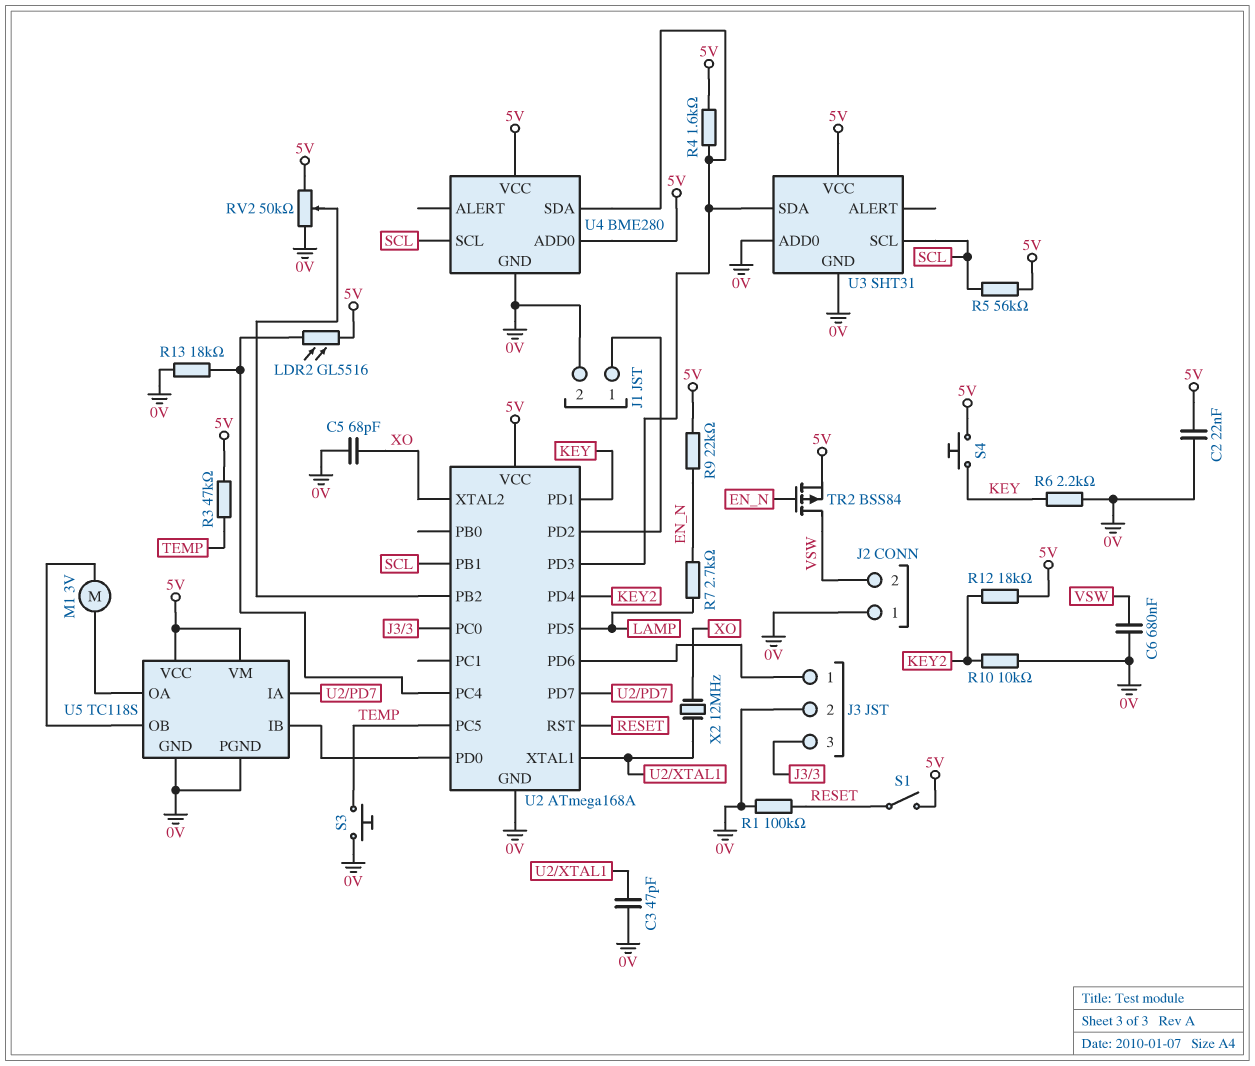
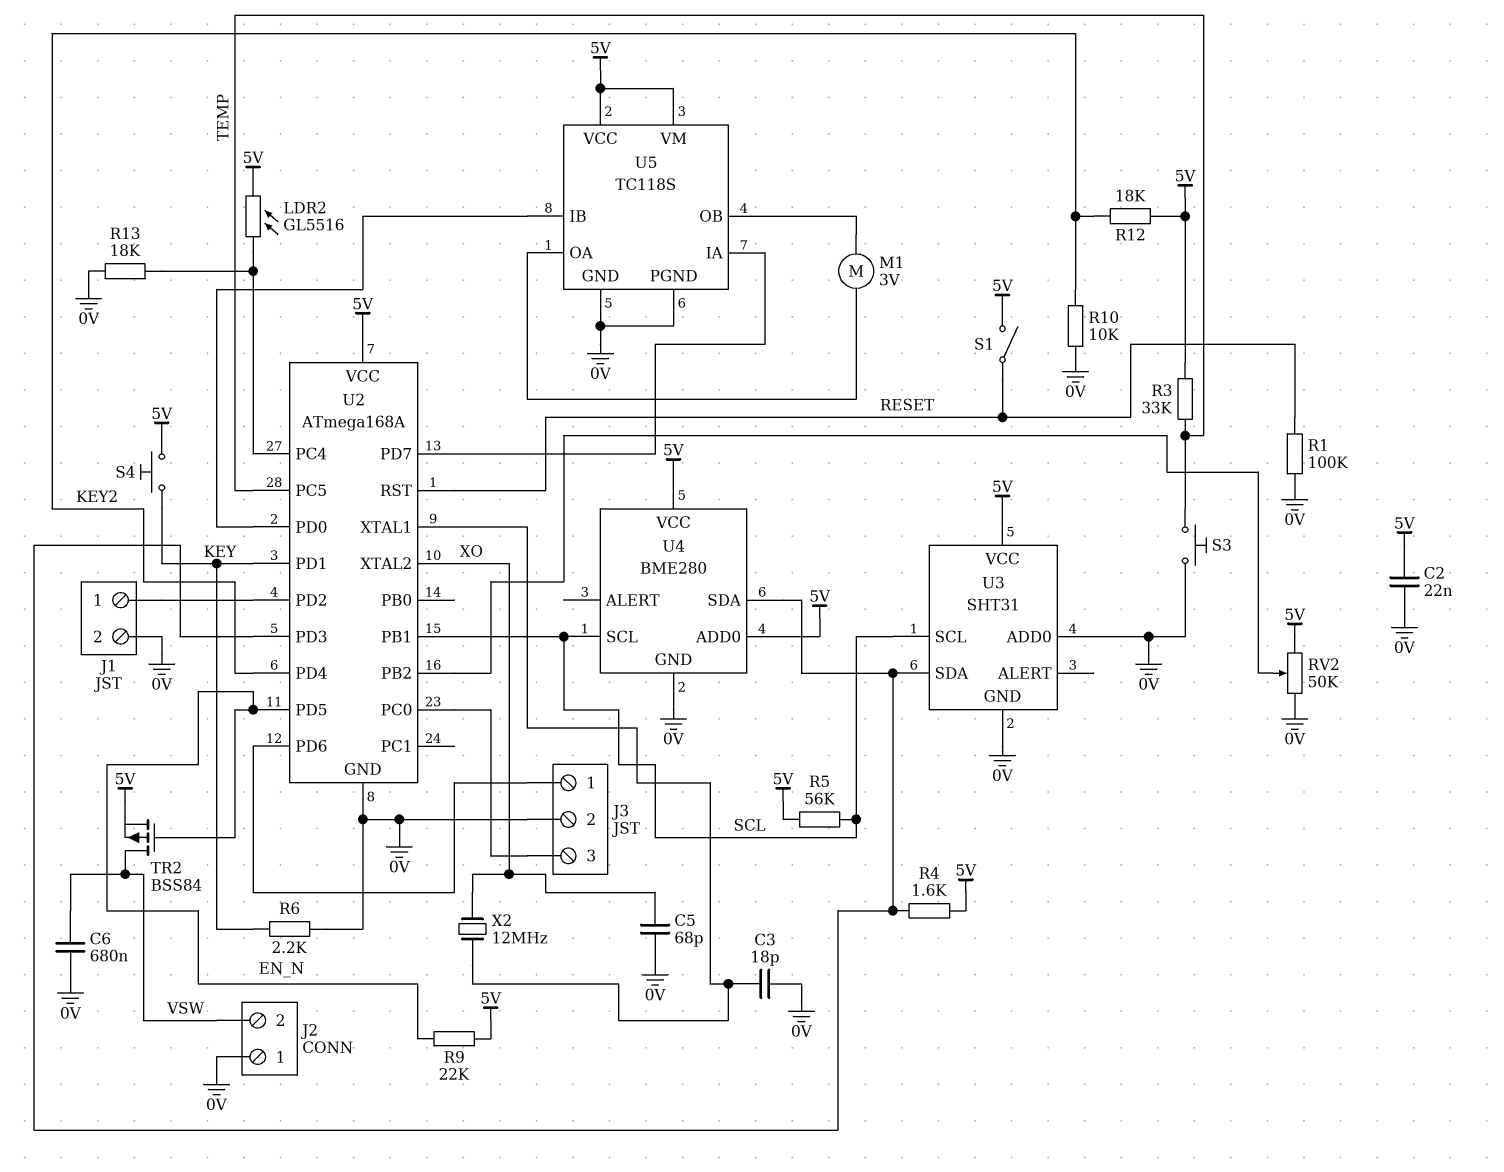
C3: 47pF (0V, U2/XTAL1) -> 18pF (0V, U2/XTAL1)
R3: 47k (5V, TEMP) -> 33k (5V, TEMP)
R7: 2.7k (EN_N, LAMP) -> none
U2 pin PD5: LAMP -> EN_N

